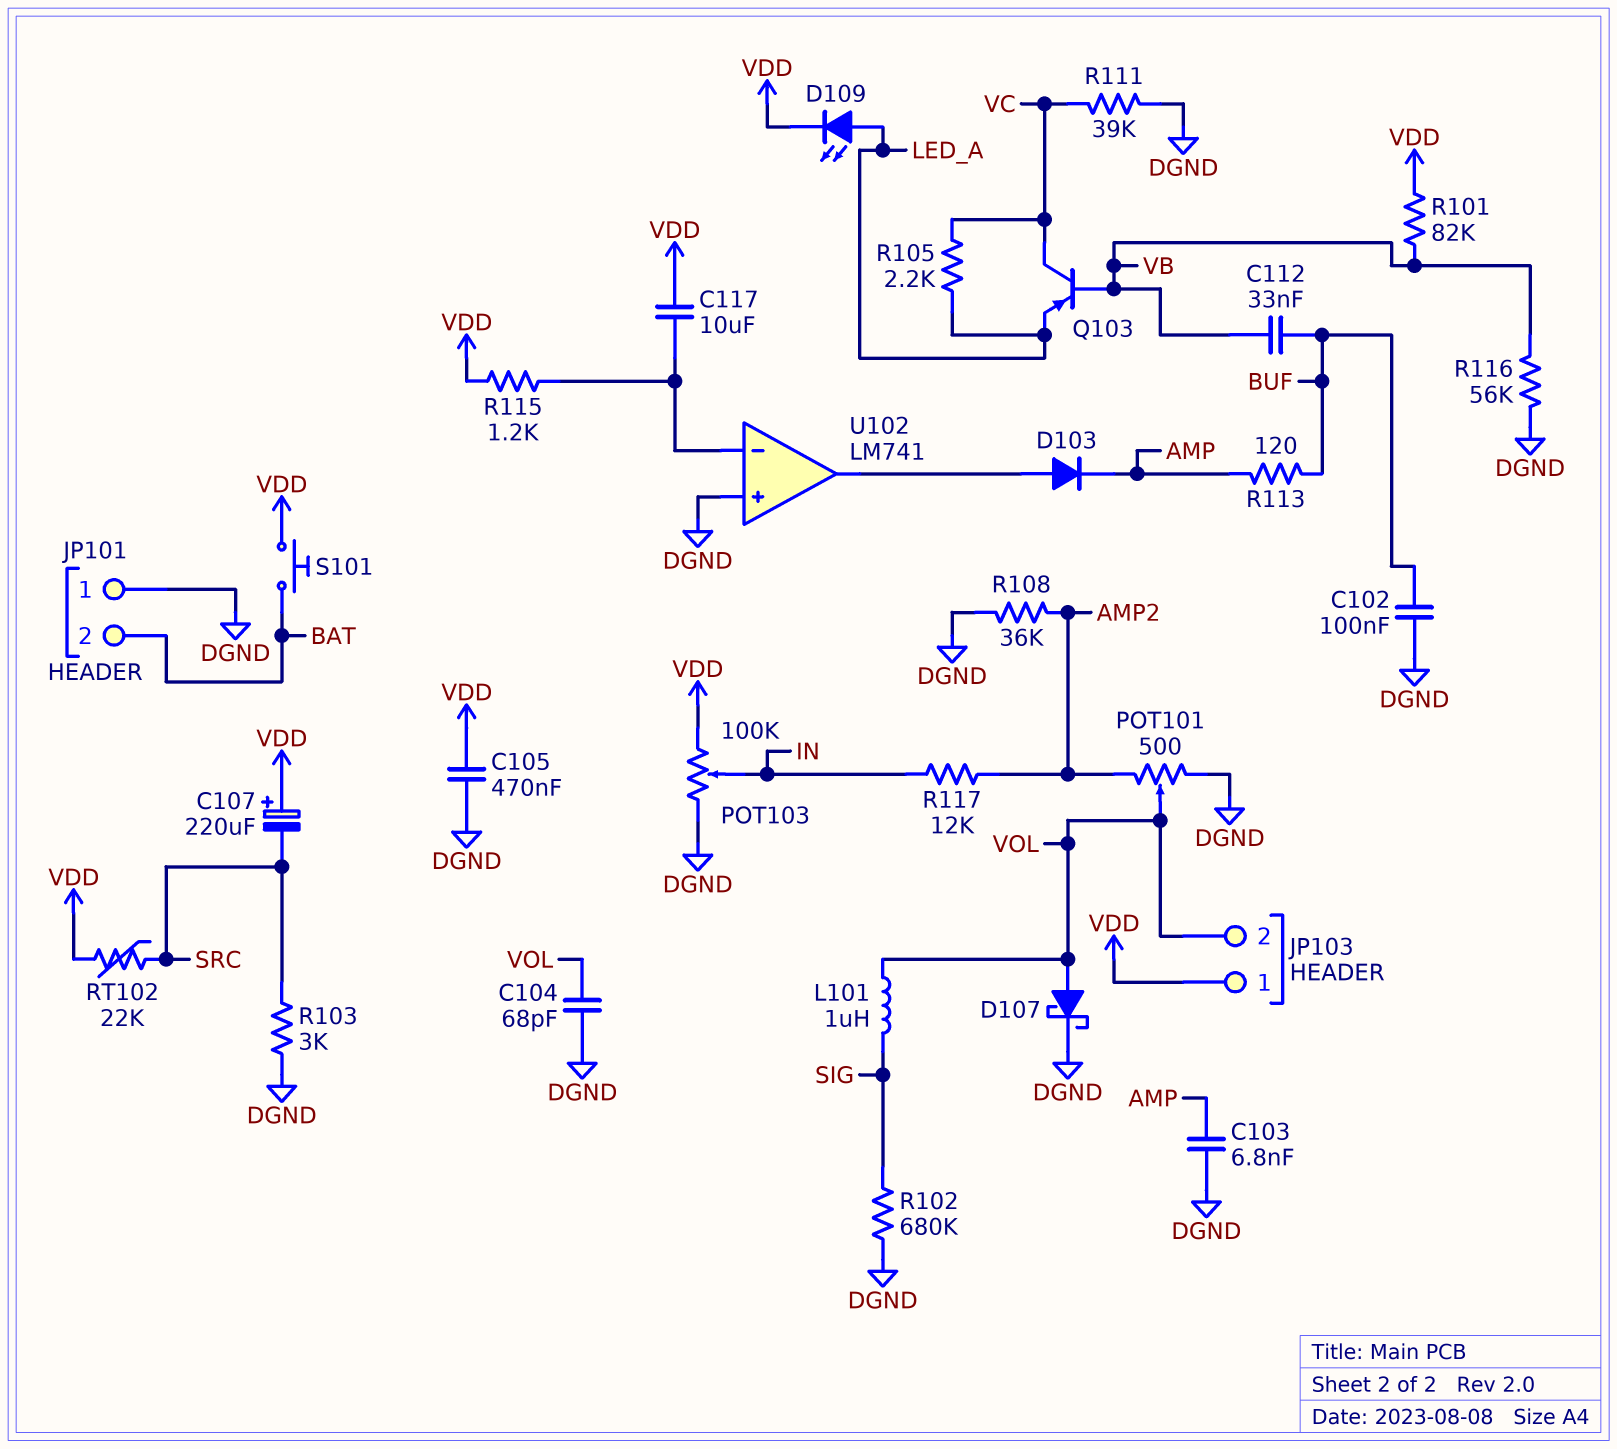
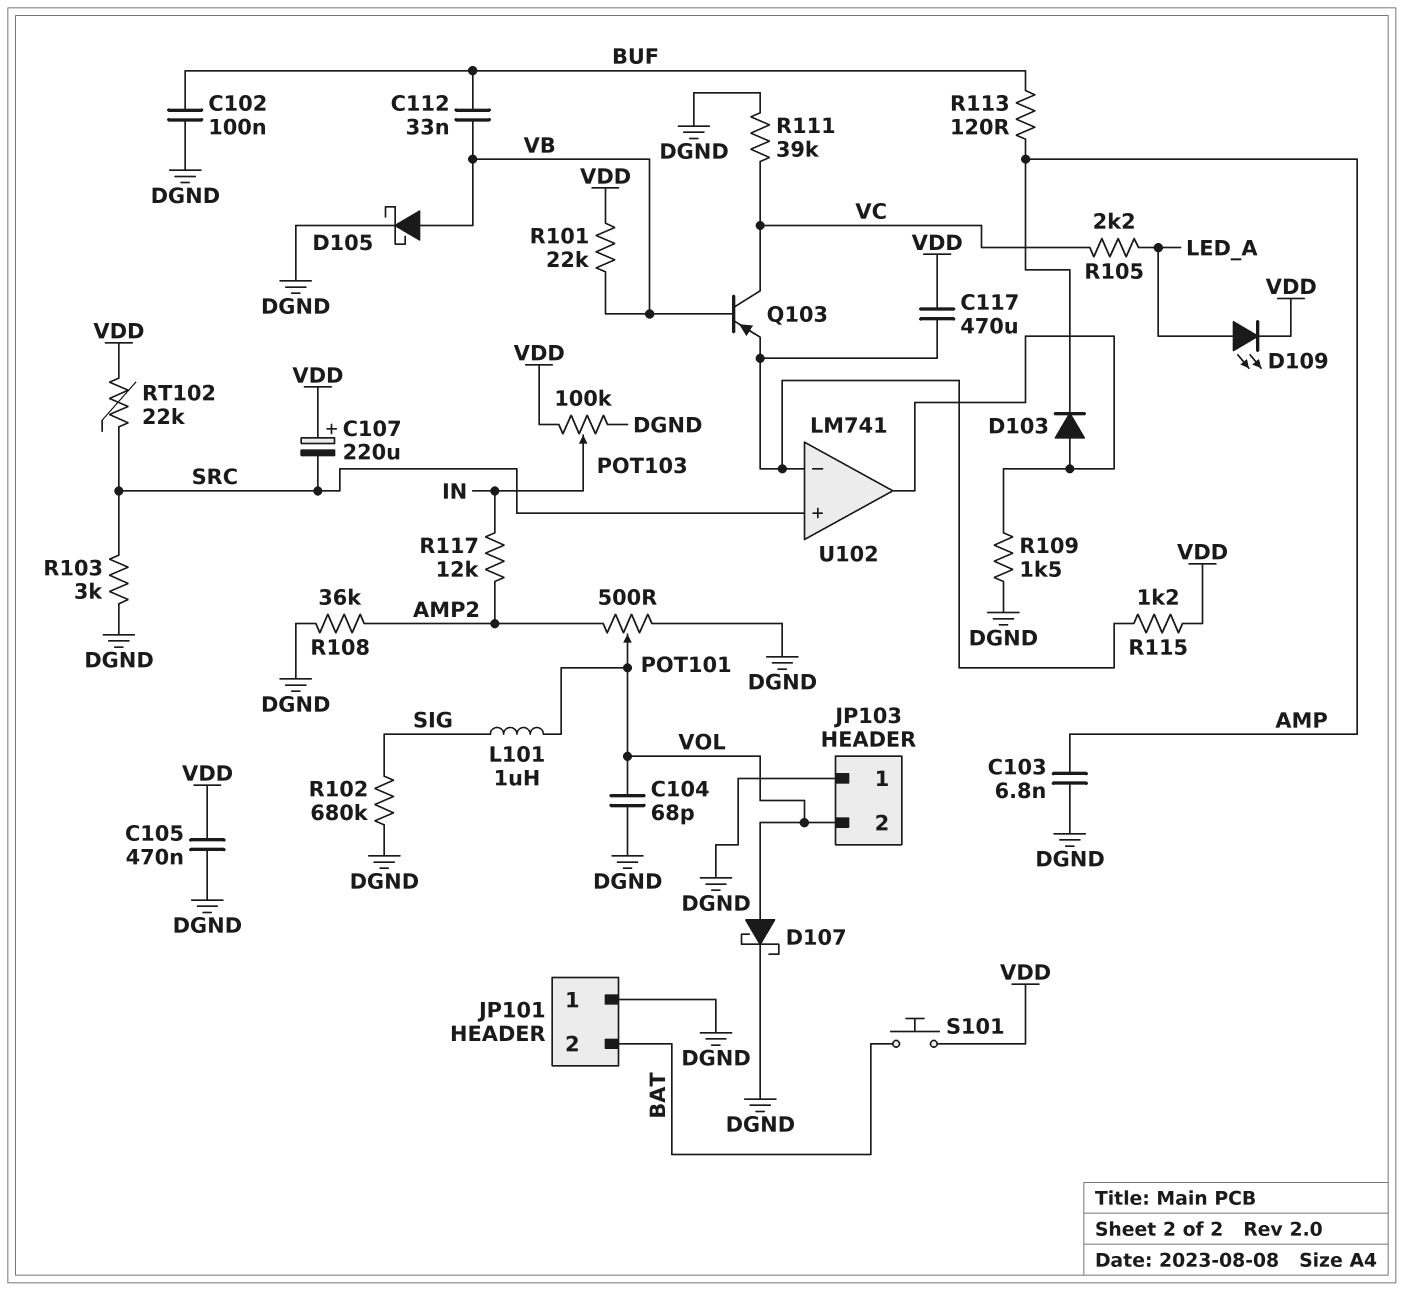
C117: 10uF (U102/in-, VDD) -> 470uF (U102/in-, VDD)
D105: none -> schottky (A VB, K DGND)
JP103 pin 1: VDD -> DGND
Q103: PNP (B VB, C VC, E LED_A) -> PNP (B VB, C VC, E U102/in-)
R101: 82k (VB, VDD) -> 22k (VB, VDD)
R109: none -> 1.5k (DGND, U102/out)
R116: 56k (DGND, VB) -> none
U102 pin in+: DGND -> SRC

